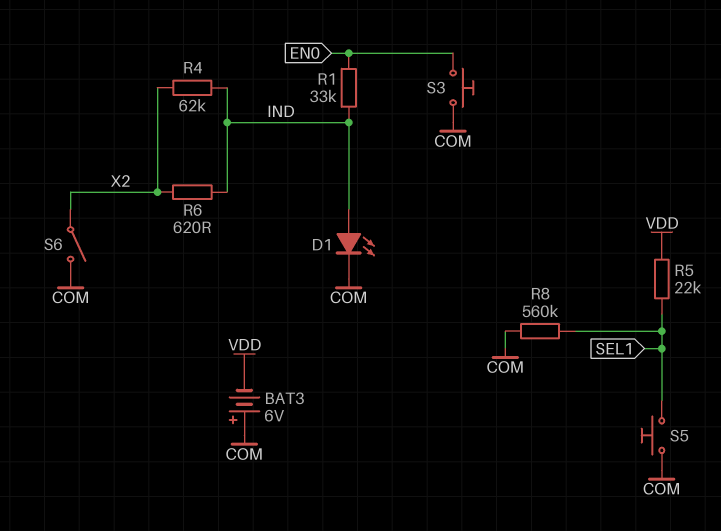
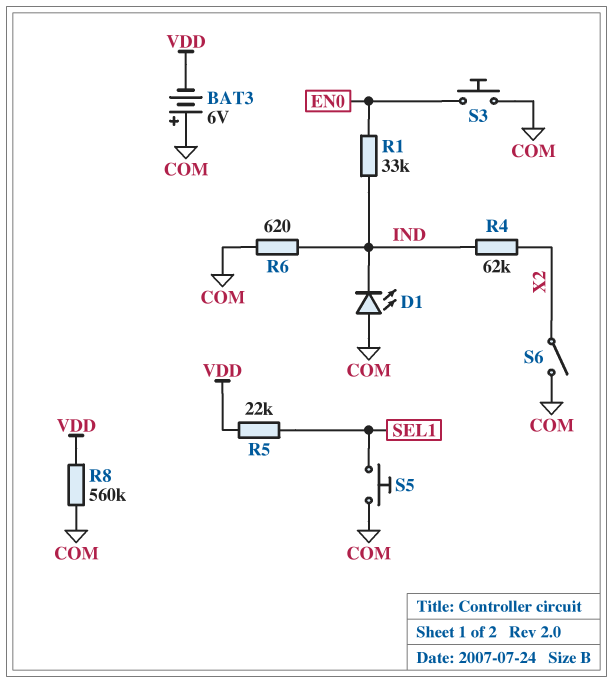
D1: LED (A IND, K COM) -> LED (A COM, K IND)
R6: 620 (IND, X2) -> 620 (COM, IND)
R8: 560k (COM, SEL1) -> 560k (COM, VDD)

